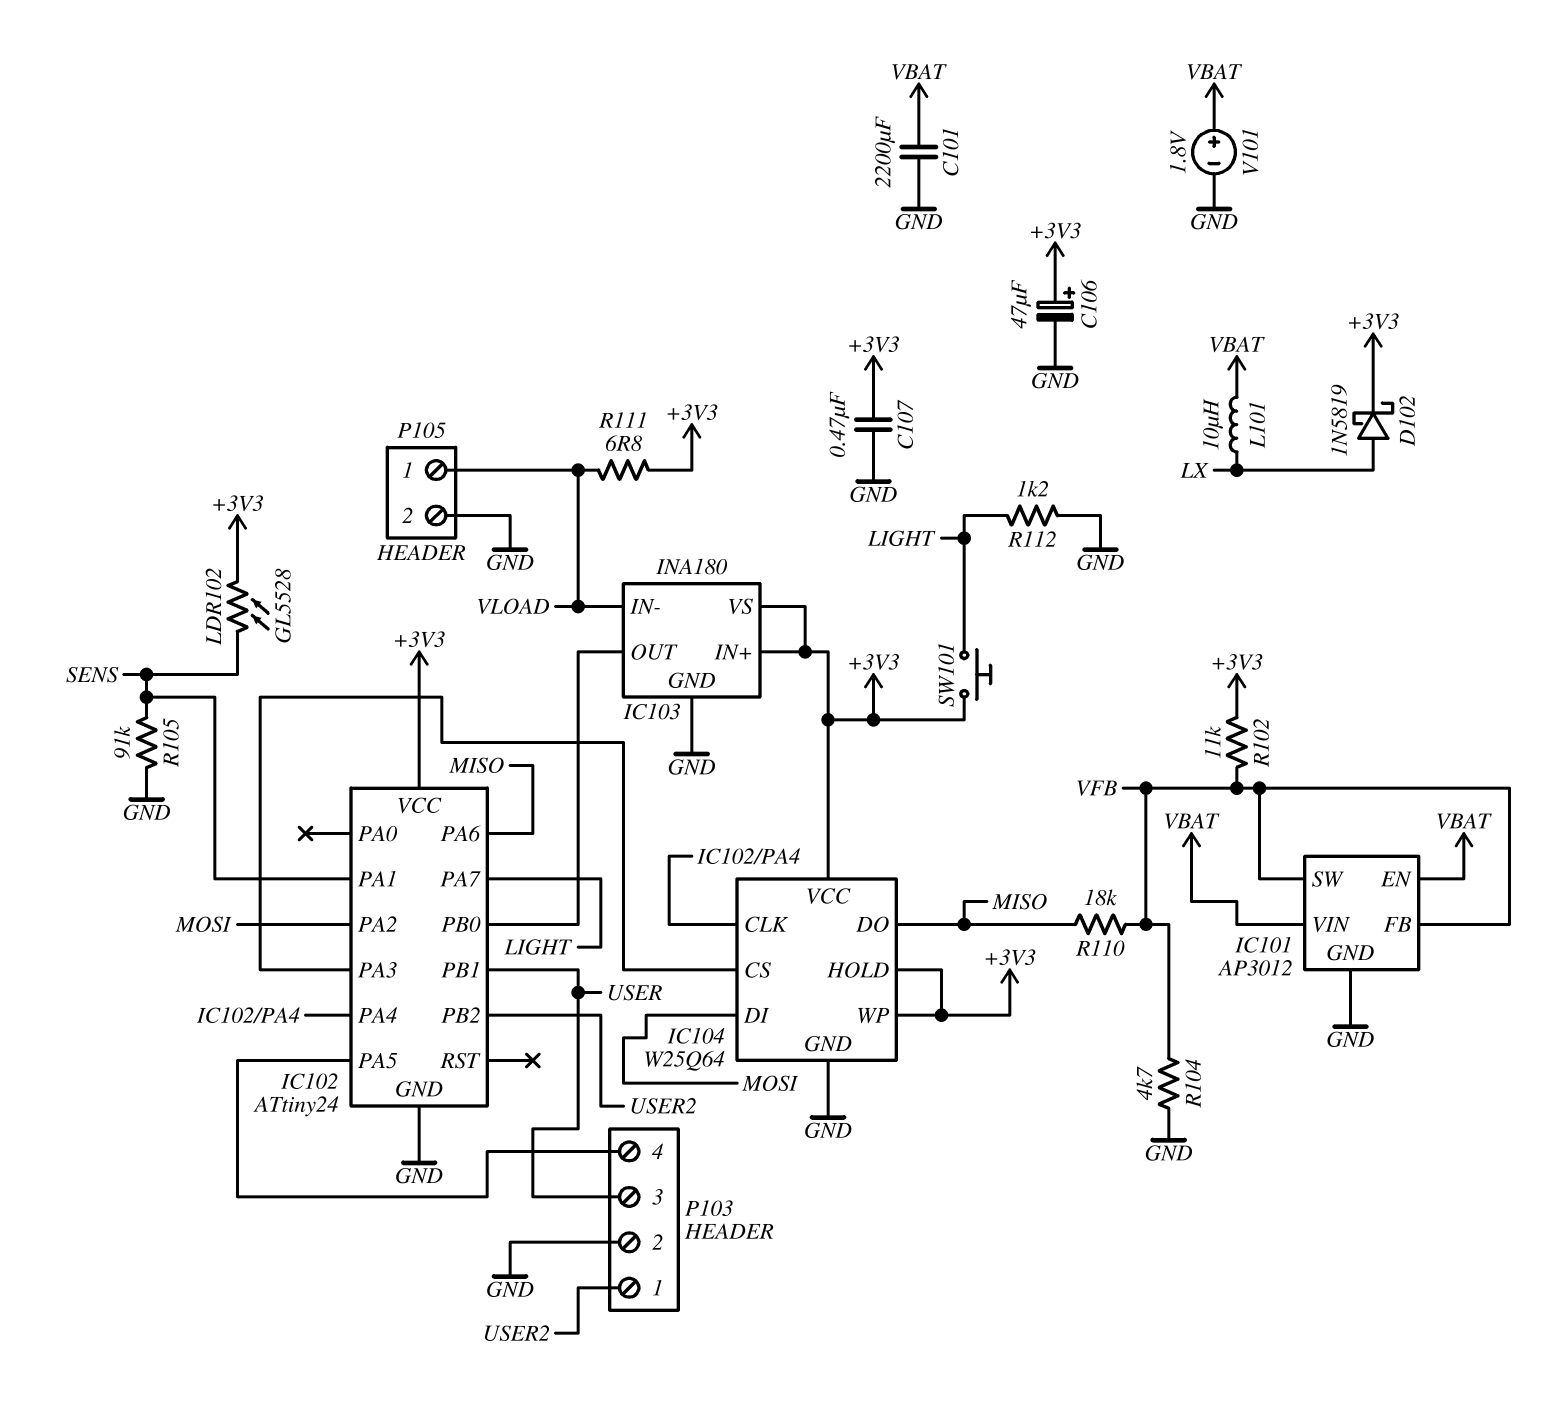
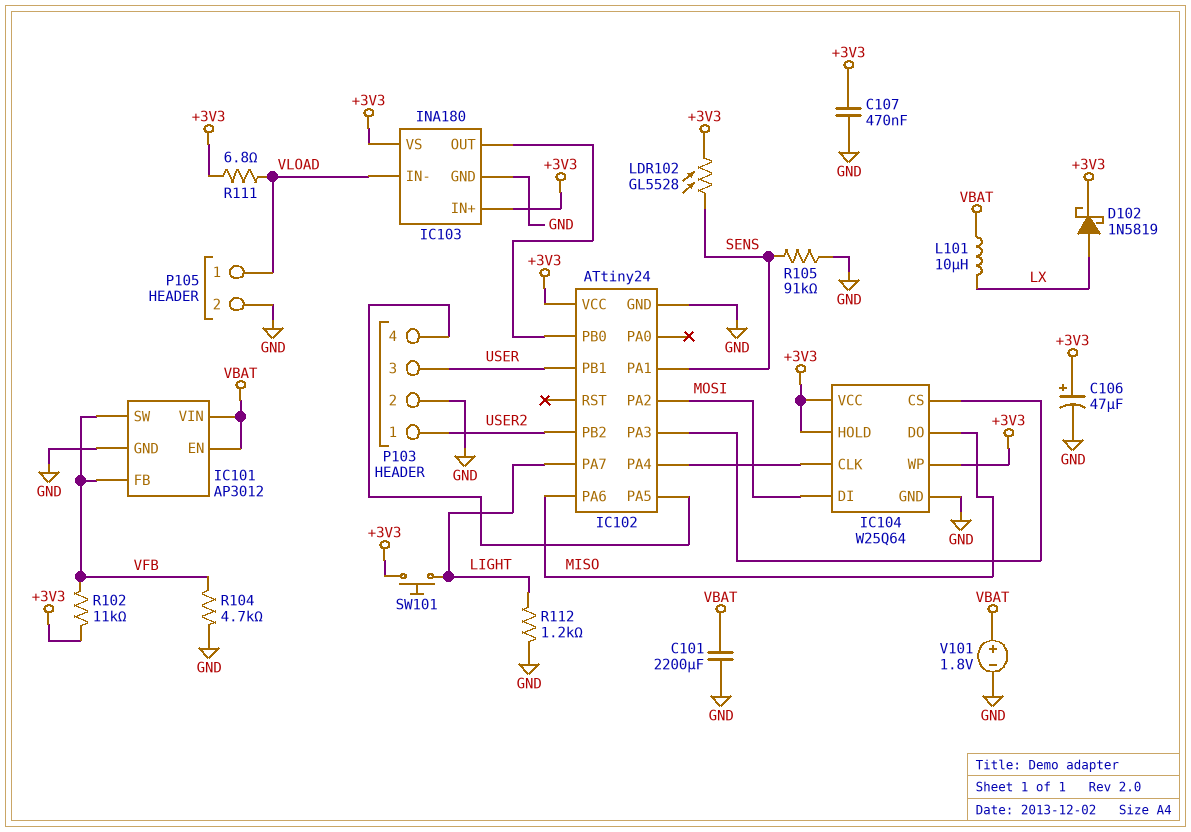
R110: 18k (MISO, VFB) -> none

